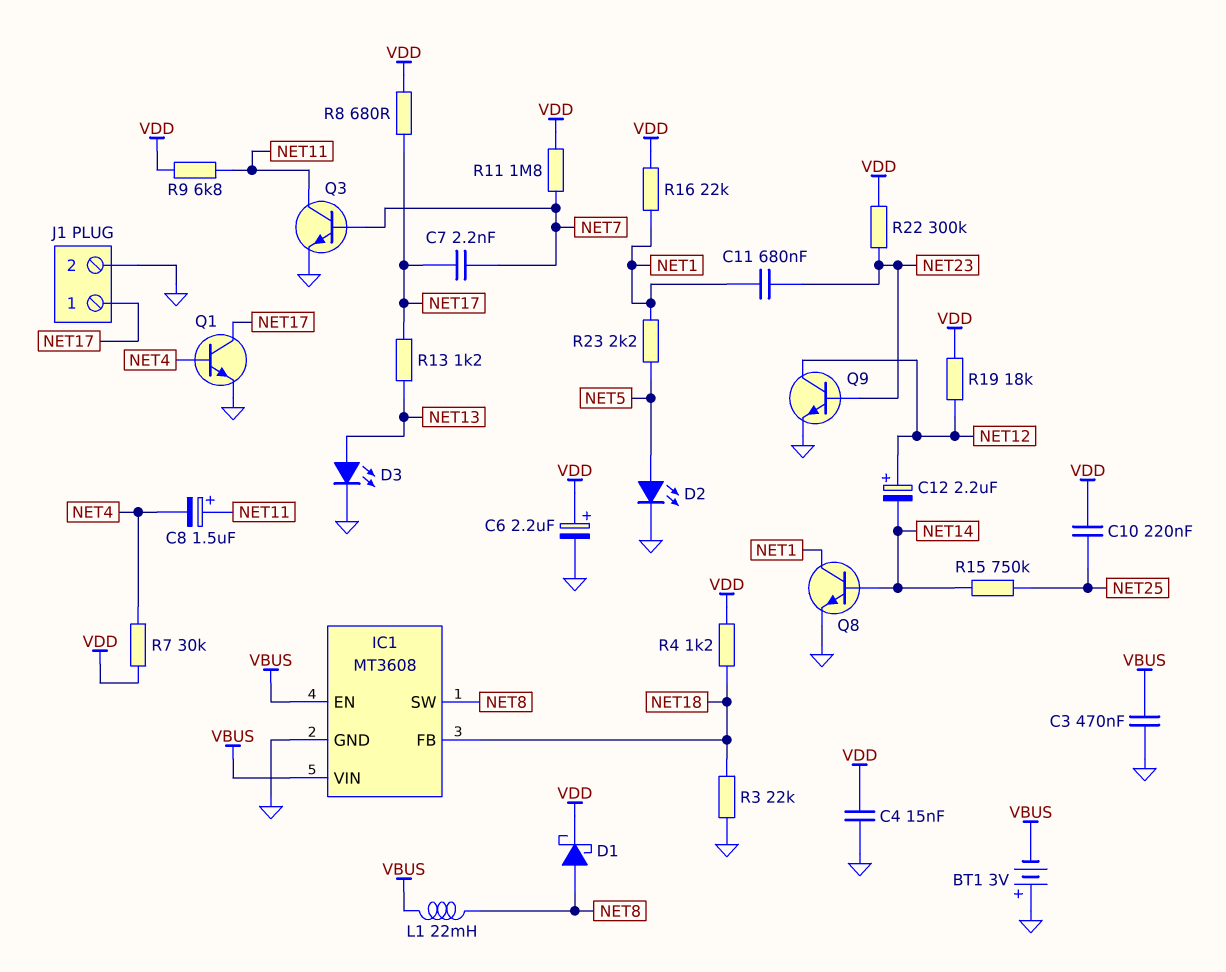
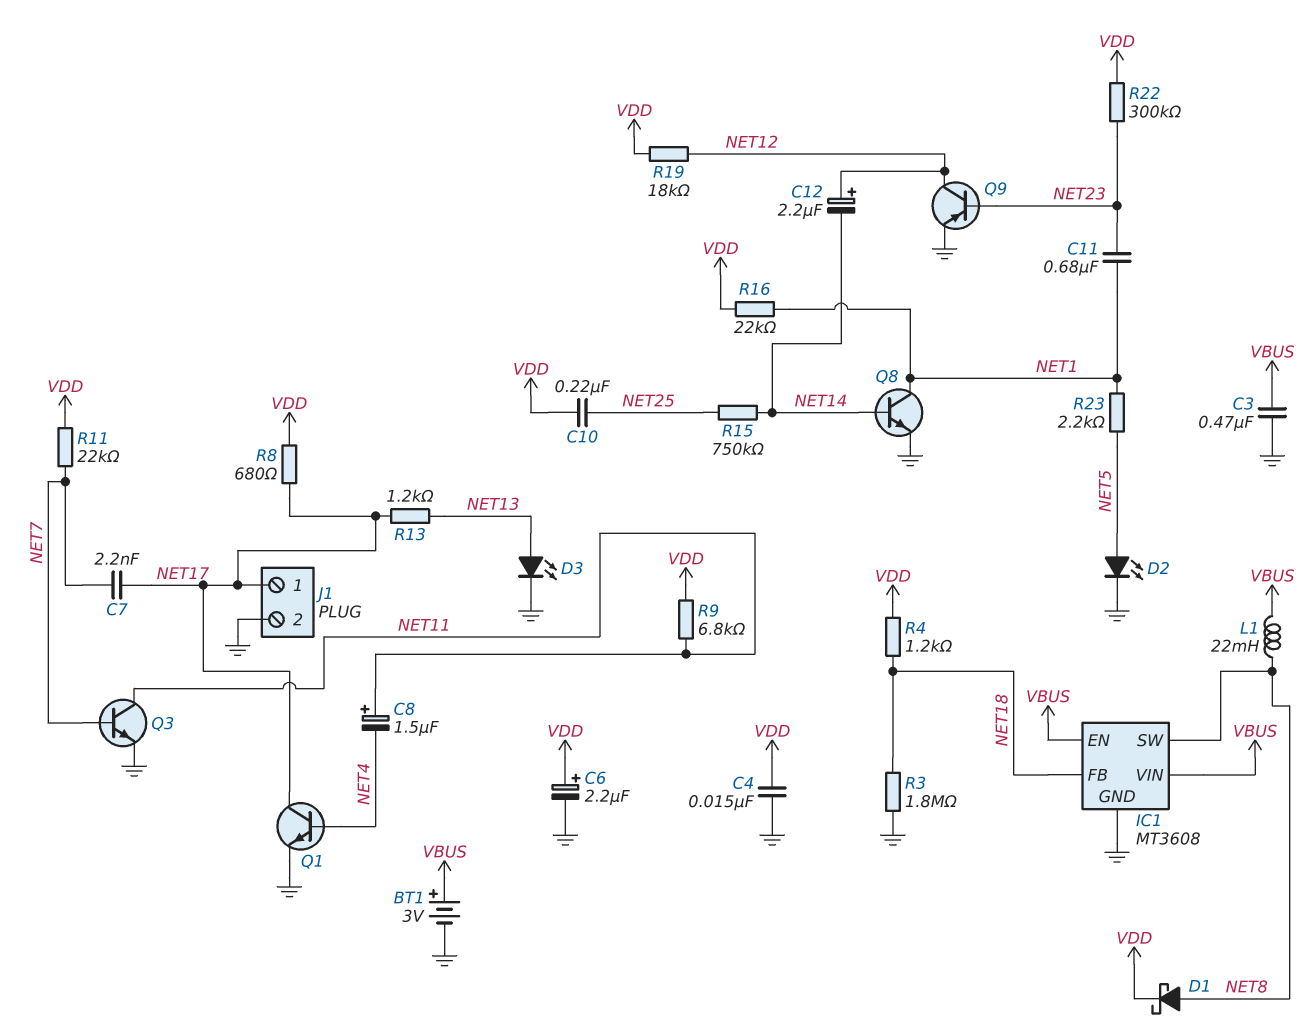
BT1: 3V (plus GND, minus VBUS) -> 3V (plus VBUS, minus GND)
Q9: NPN (B NET23, C NET12, E GND) -> PNP (B NET23, C NET12, E GND)
R3: 22k (GND, NET18) -> 1.8M (GND, NET18)
R7: 30k (NET4, VDD) -> none
R11: 1.8M (NET7, VDD) -> 22k (NET7, VDD)

